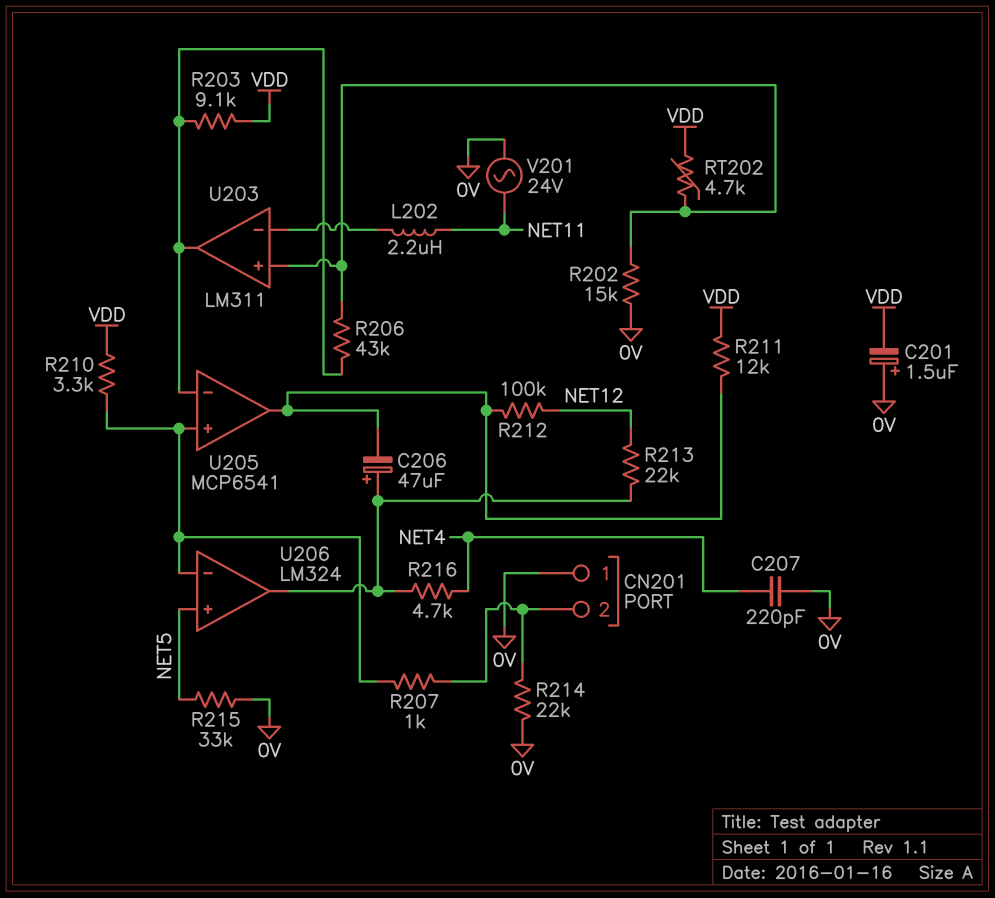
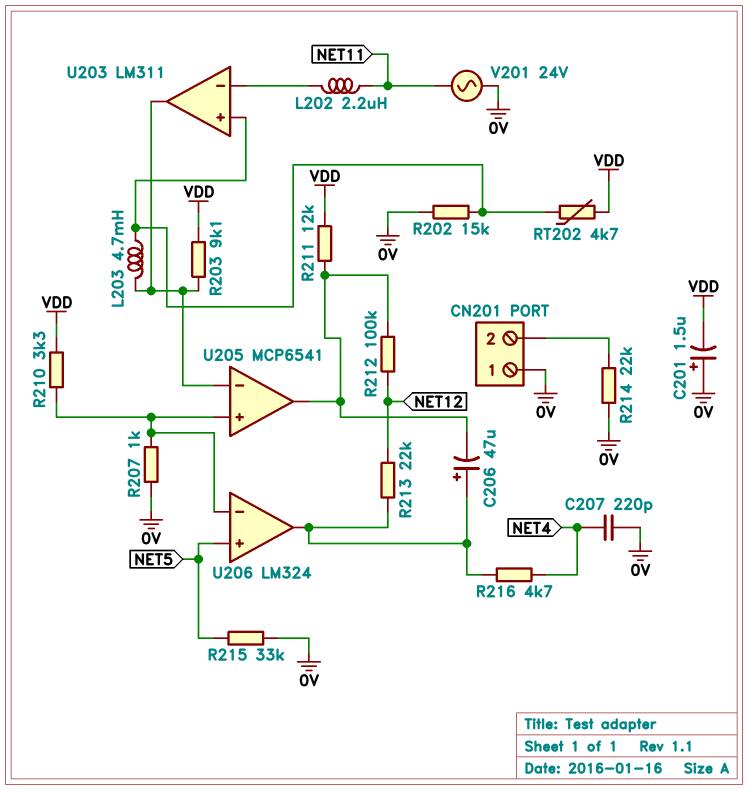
L203: none -> 4.7mH (U203/in+, U203/out)
R206: 43k (U203/in+, U203/out) -> none
R207: 1k (CN201/2, U205/in+) -> 1k (0V, U205/in+)

